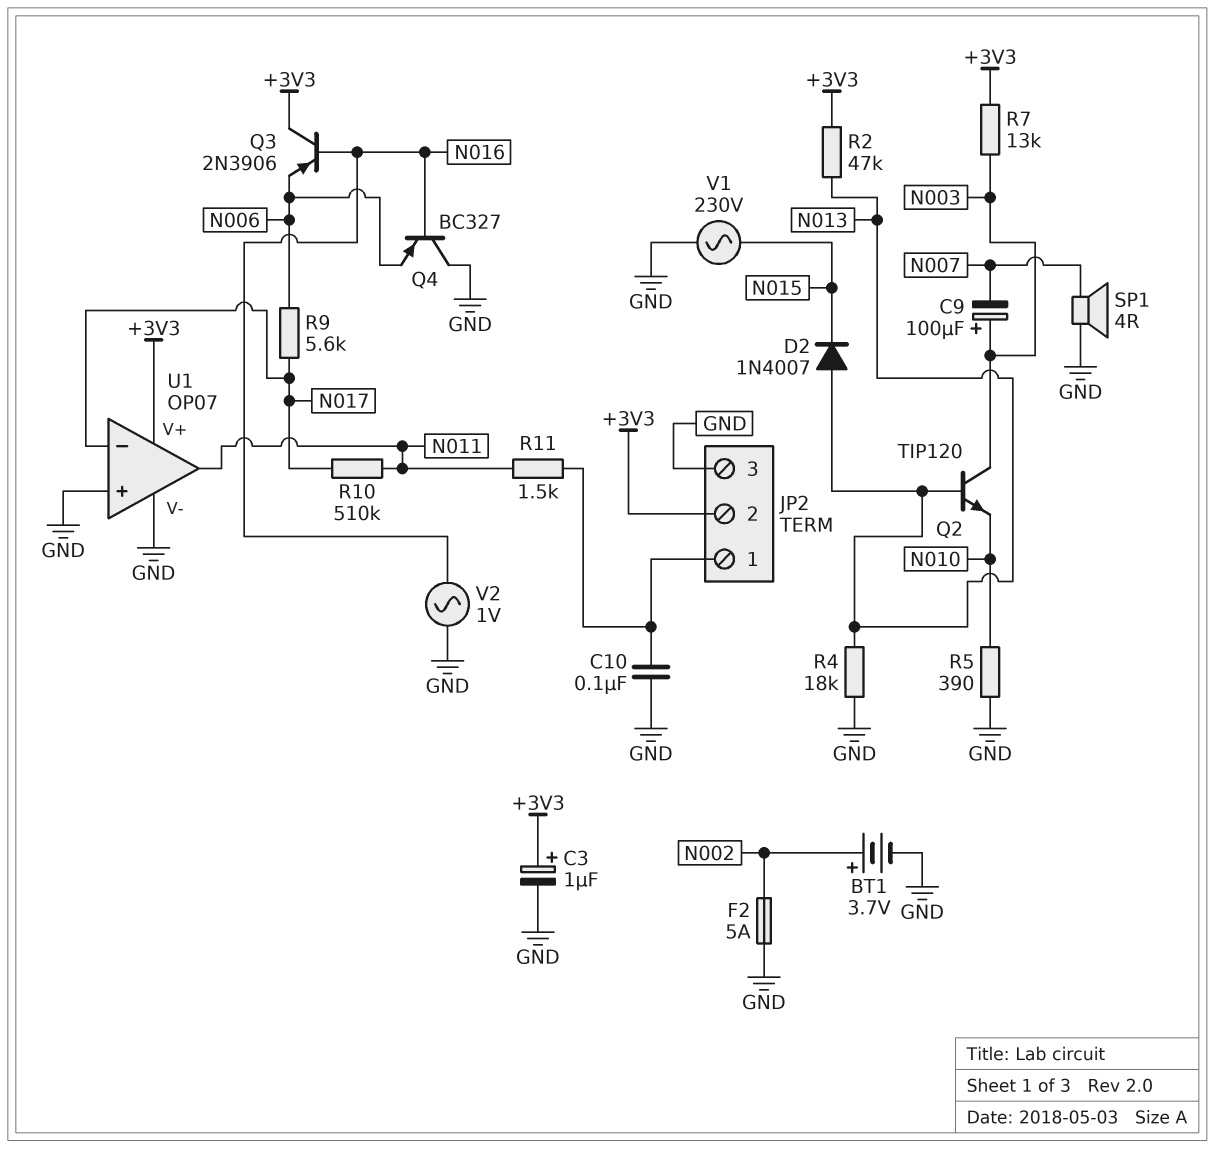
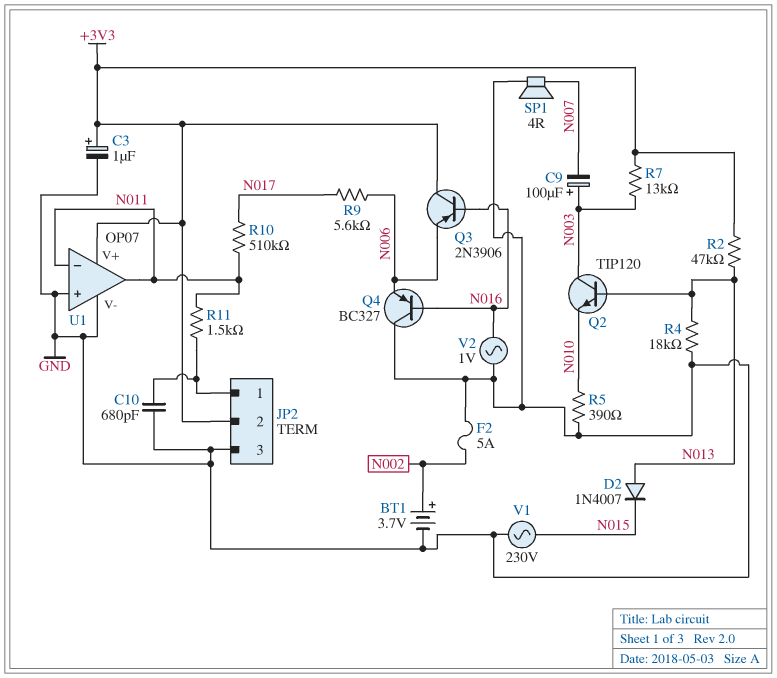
C10: 100nF (GND, JP2/1) -> 680pF (GND, JP2/1)
U1 pin in-: N017 -> N011

